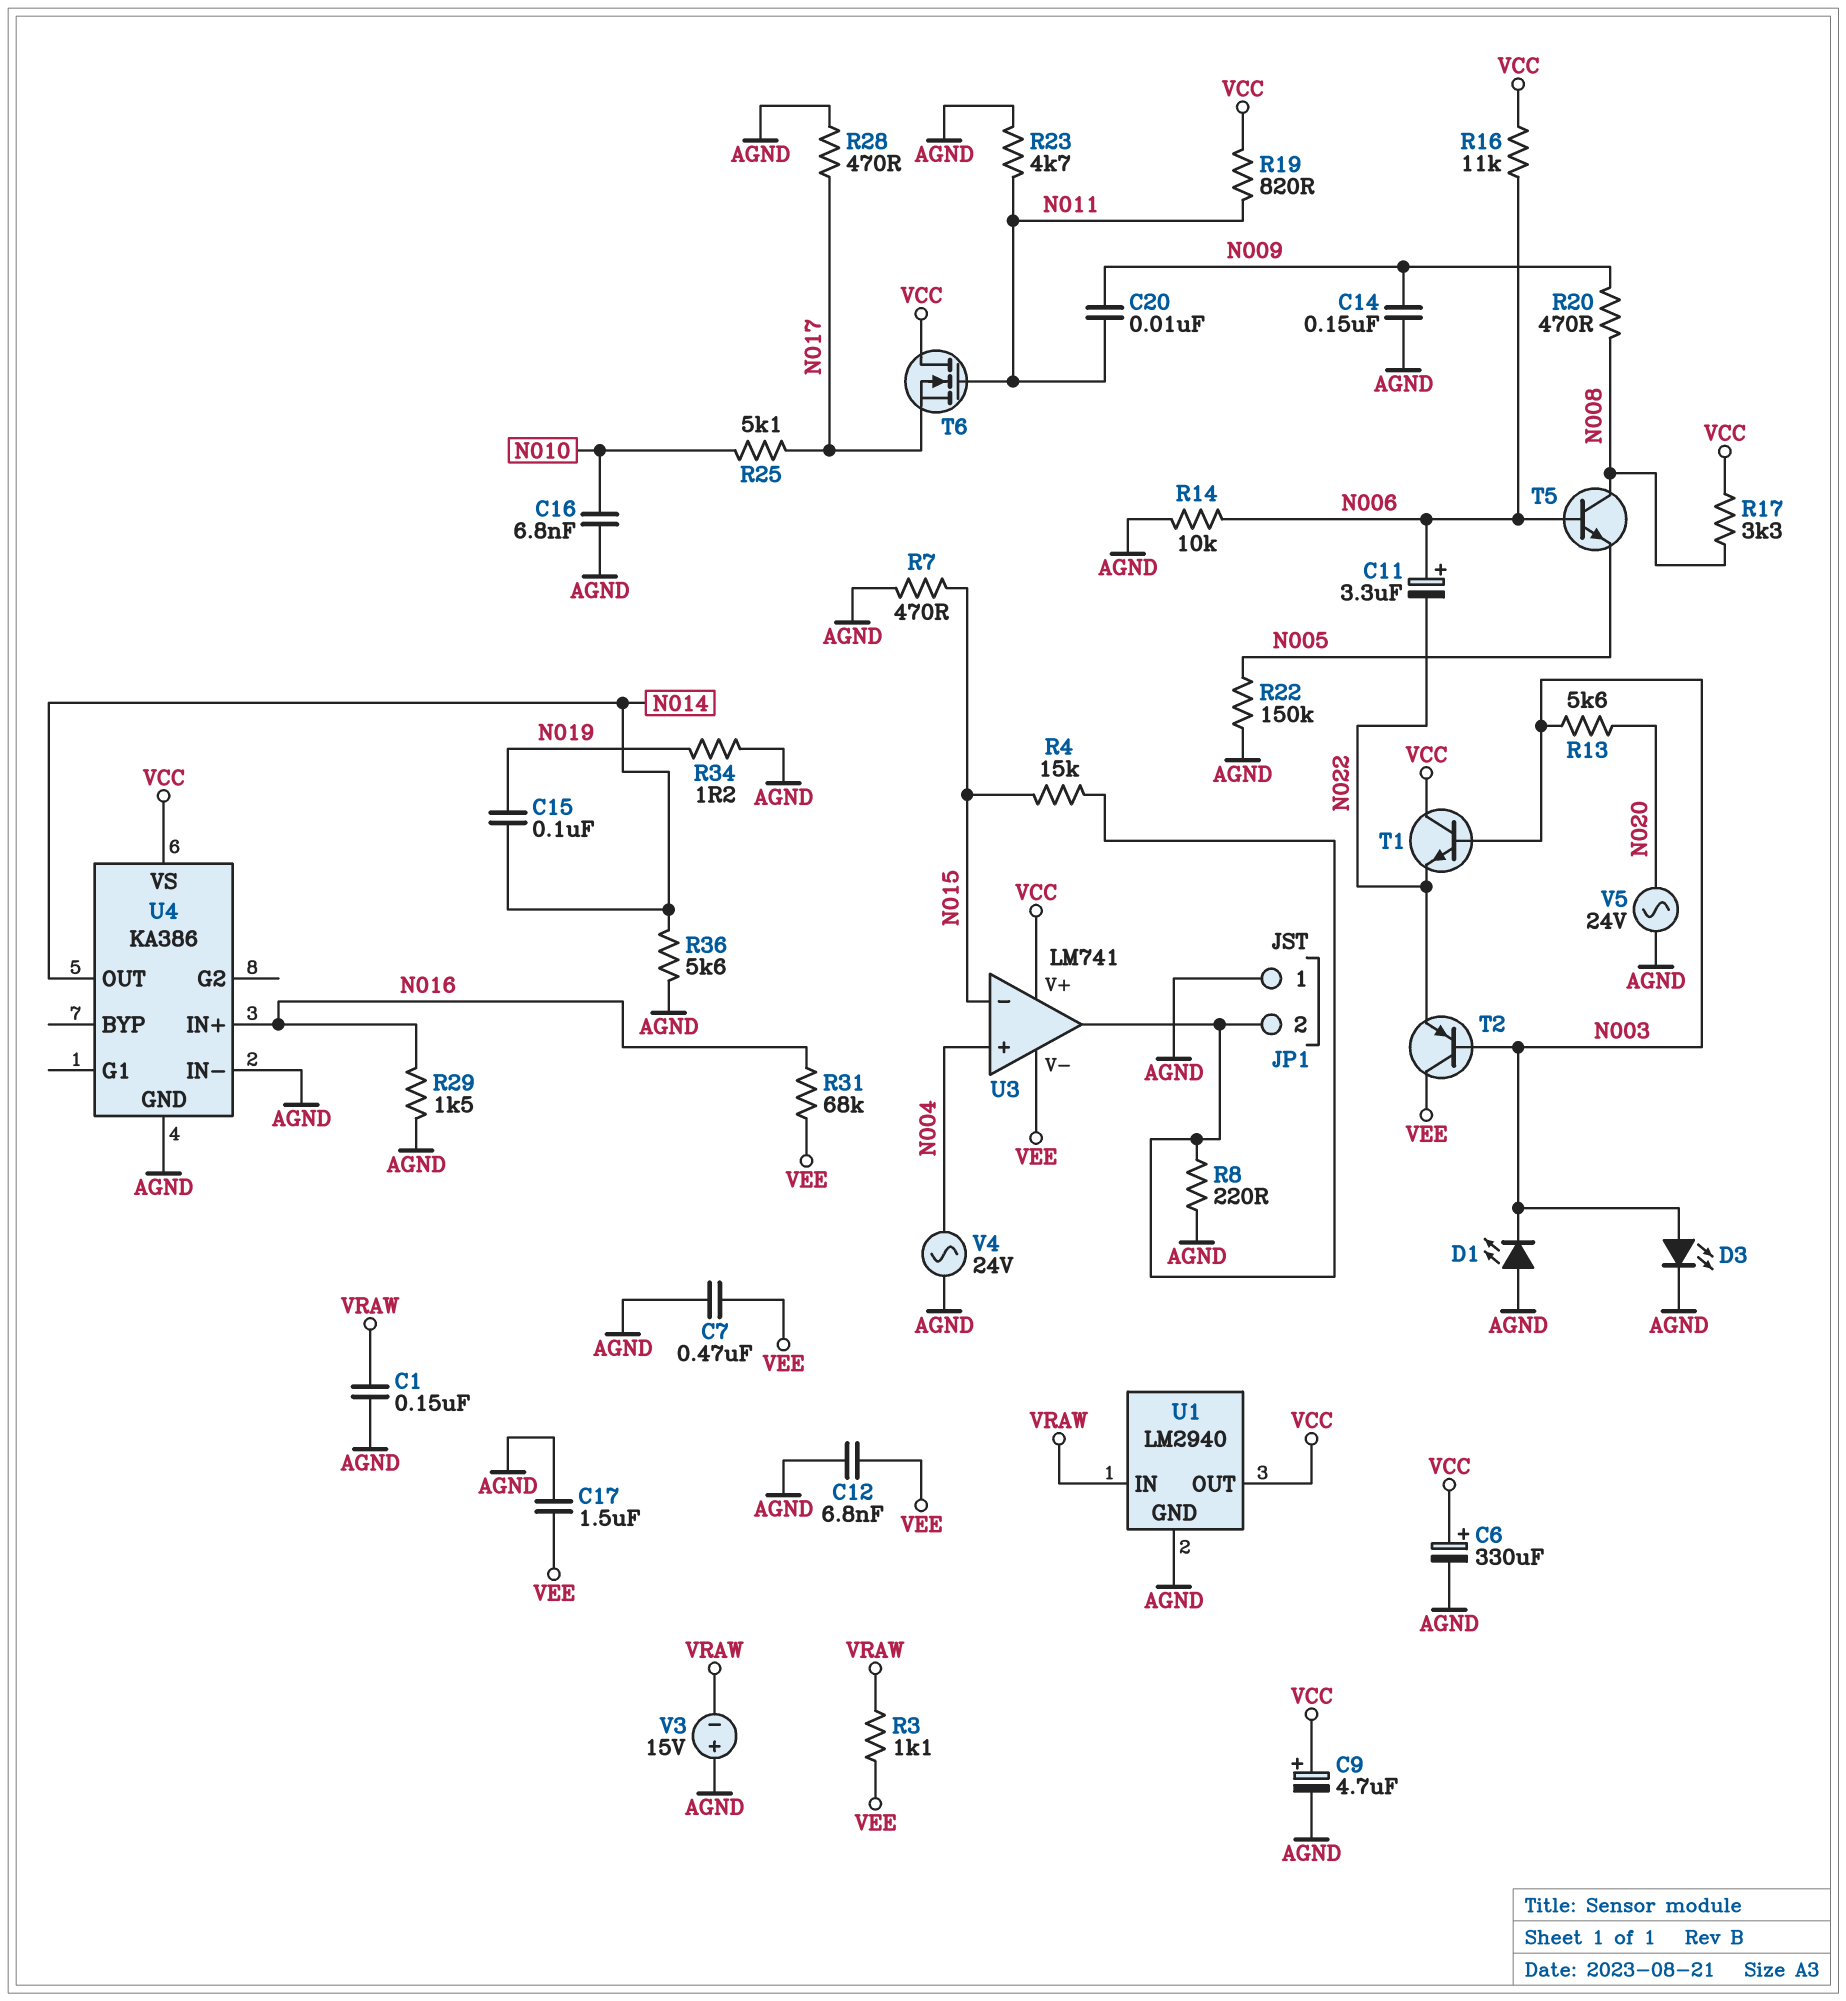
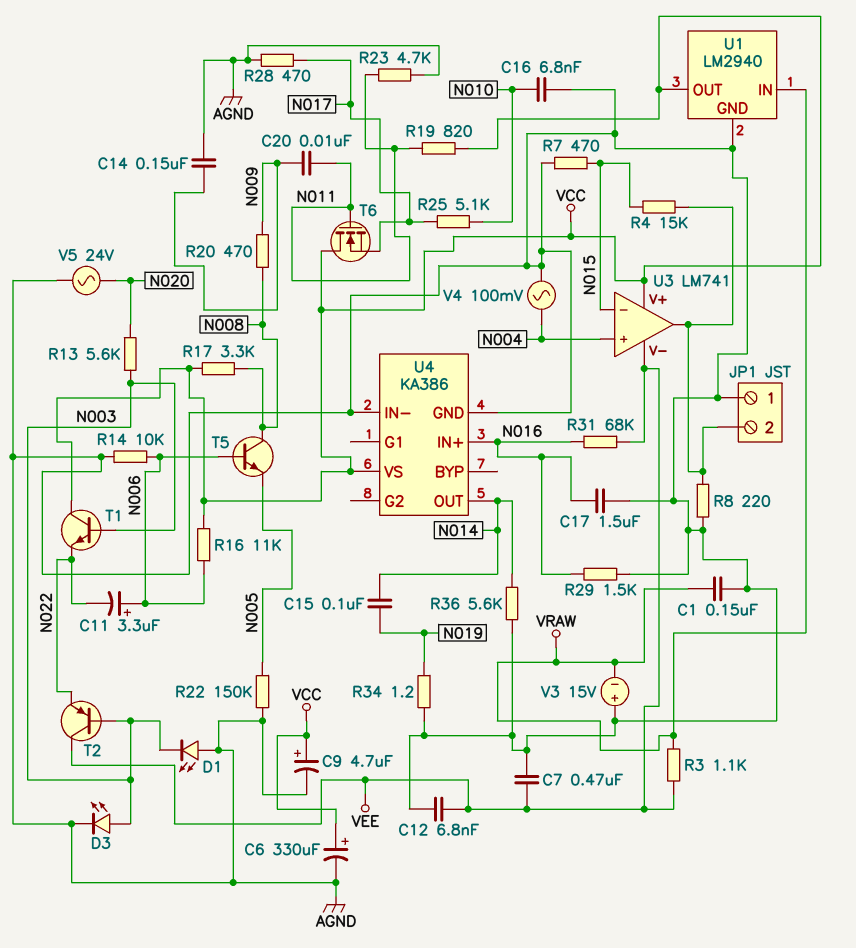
C17: 1.5uF (AGND, VEE) -> 1.5uF (AGND, N016)
V4: AC 24V (AGND, N004) -> AC 100mV (AGND, N004)

